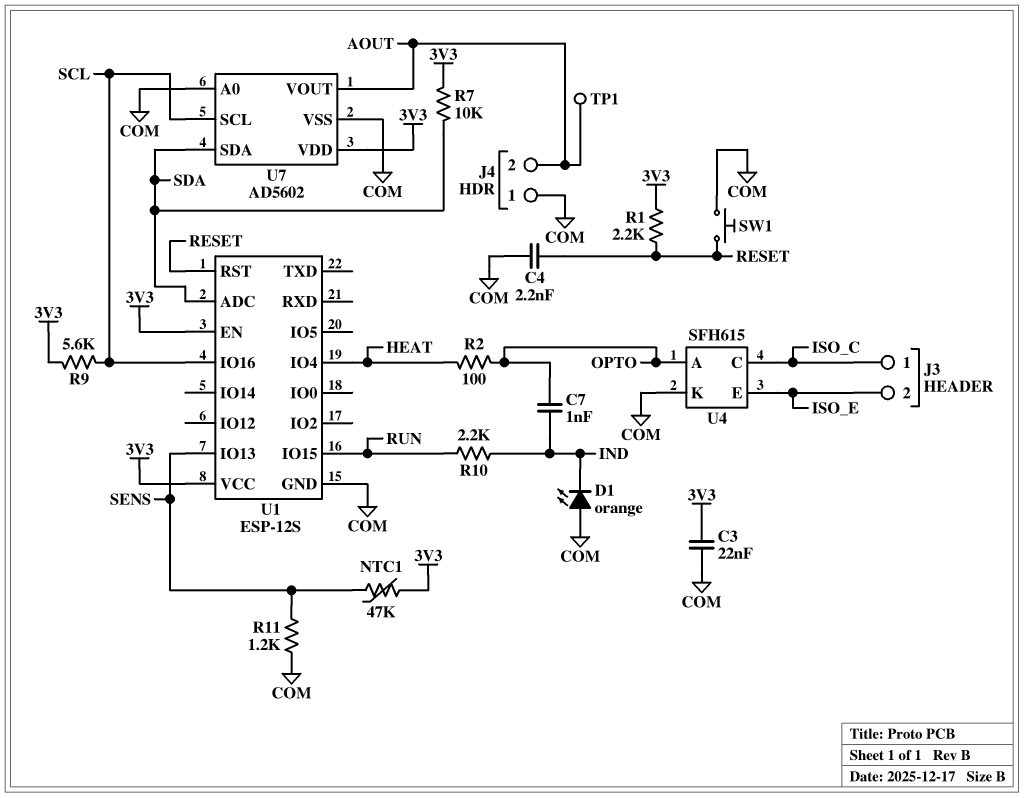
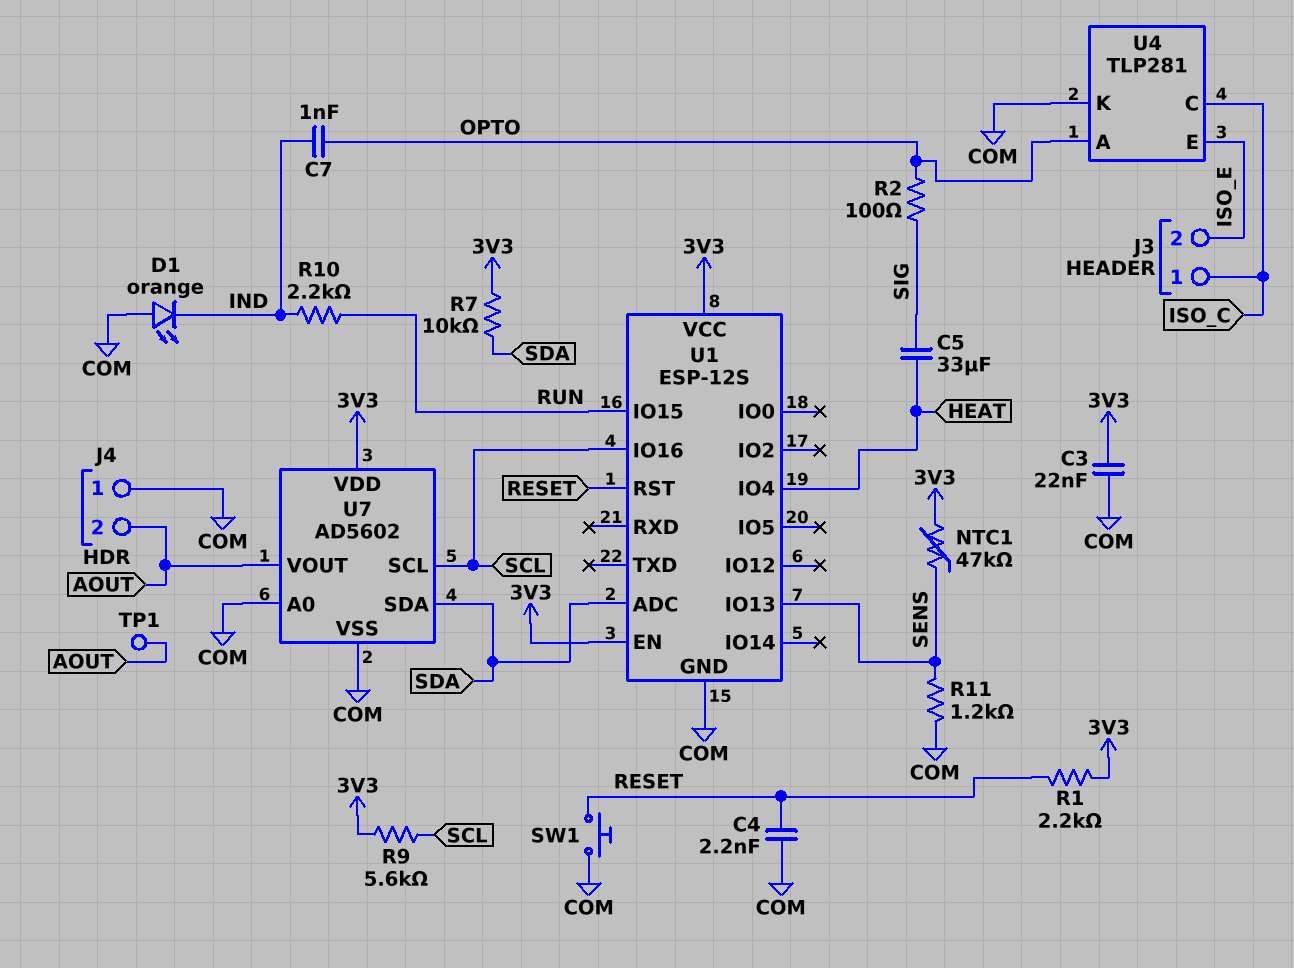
C5: none -> 33uF (HEAT, SIG)
R2: 100 (HEAT, OPTO) -> 100 (OPTO, SIG)
U4: SFH615 -> TLP281

